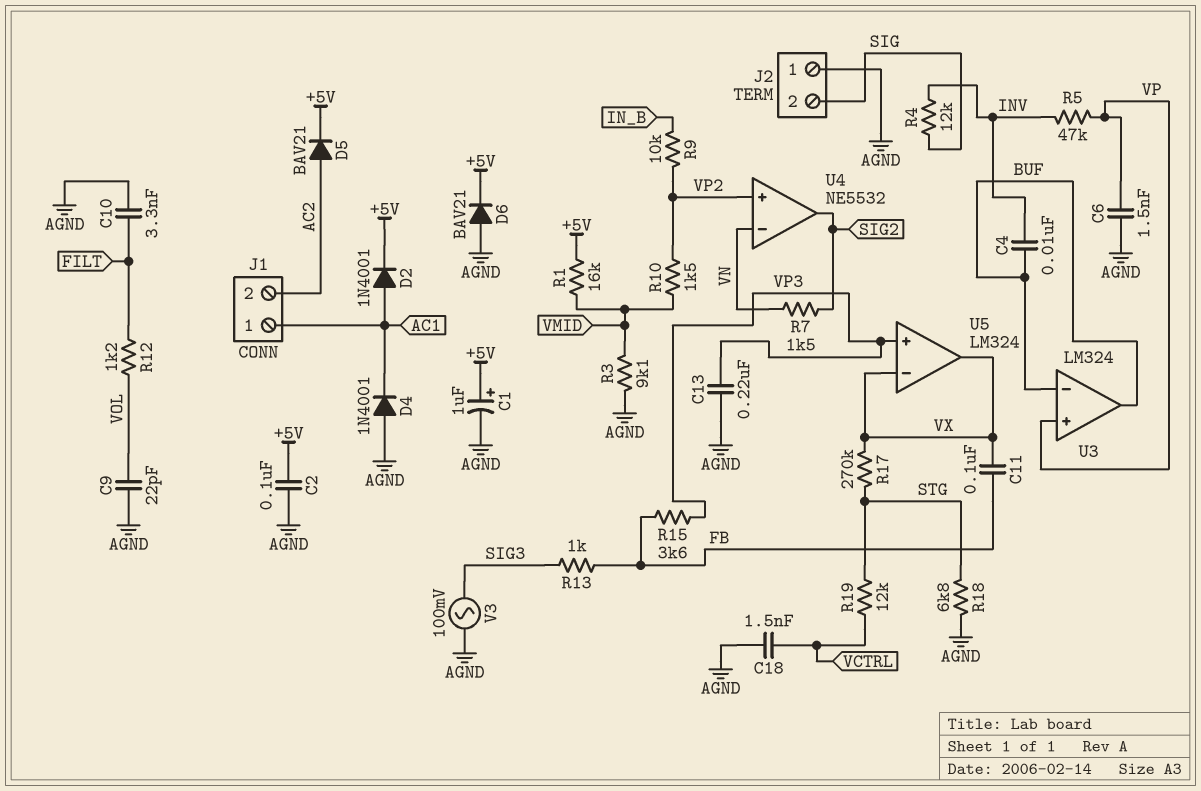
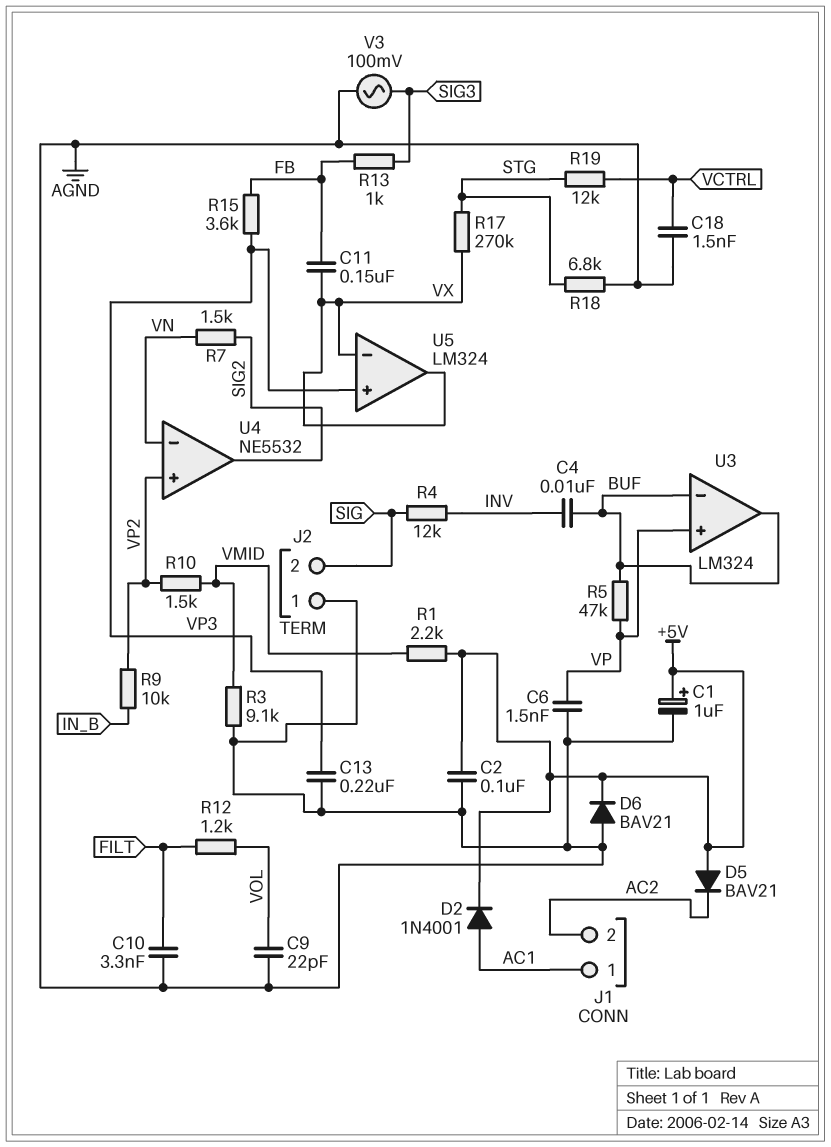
C11: 100nF (FB, VX) -> 150nF (FB, VX)
D4: diode 1N4001 (A AGND, K AC1) -> none
D5: diode BAV21 (A AC2, K +5V) -> diode BAV21 (A +5V, K AC2)
R1: 16k (+5V, VMID) -> 2.2k (+5V, VMID)
R5: 47k (INV, VP) -> 47k (BUF, VP)

